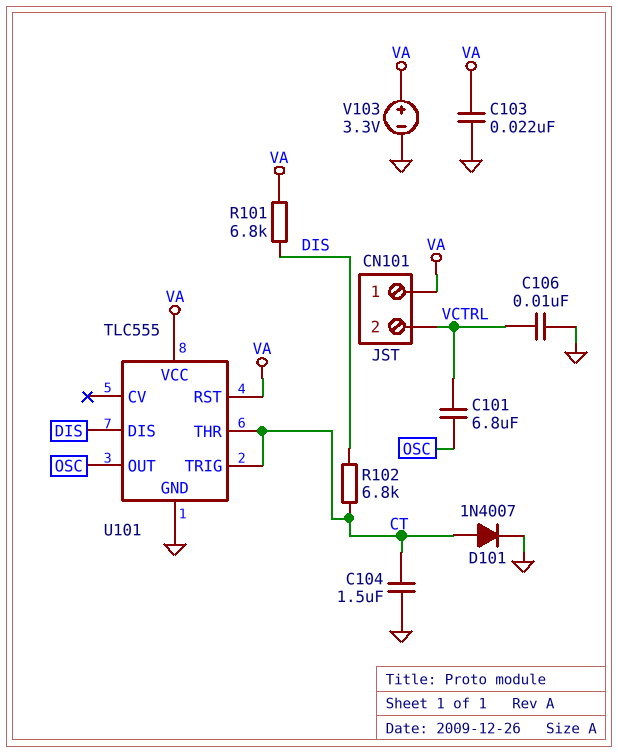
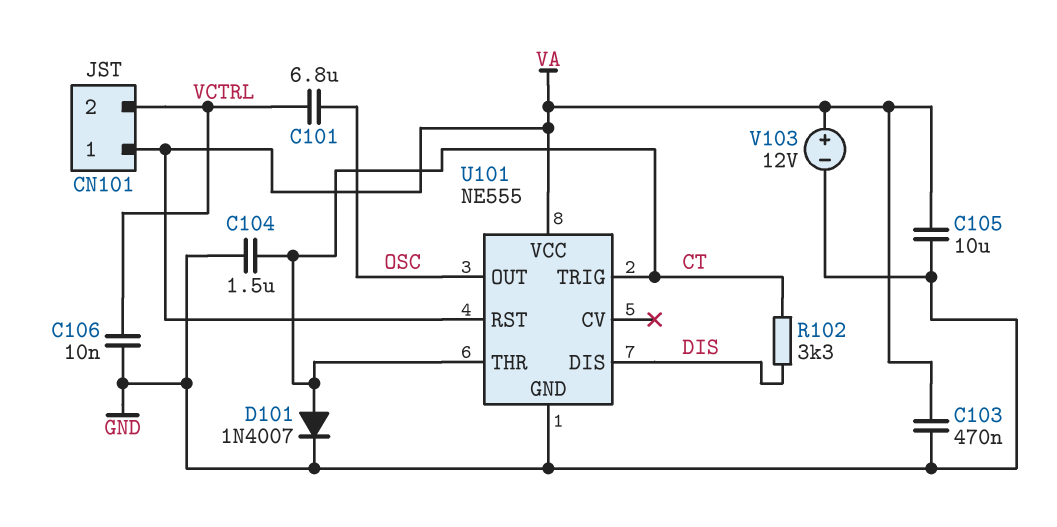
C103: 22nF (GND, VA) -> 470nF (GND, VA)
C105: none -> 10uF (GND, VA)
R101: 6.8k (DIS, VA) -> none
R102: 6.8k (CT, DIS) -> 3.3k (CT, DIS)
U101: TLC555 -> NE555
V103: 3.3V (plus VA, minus GND) -> 12V (plus VA, minus GND)

